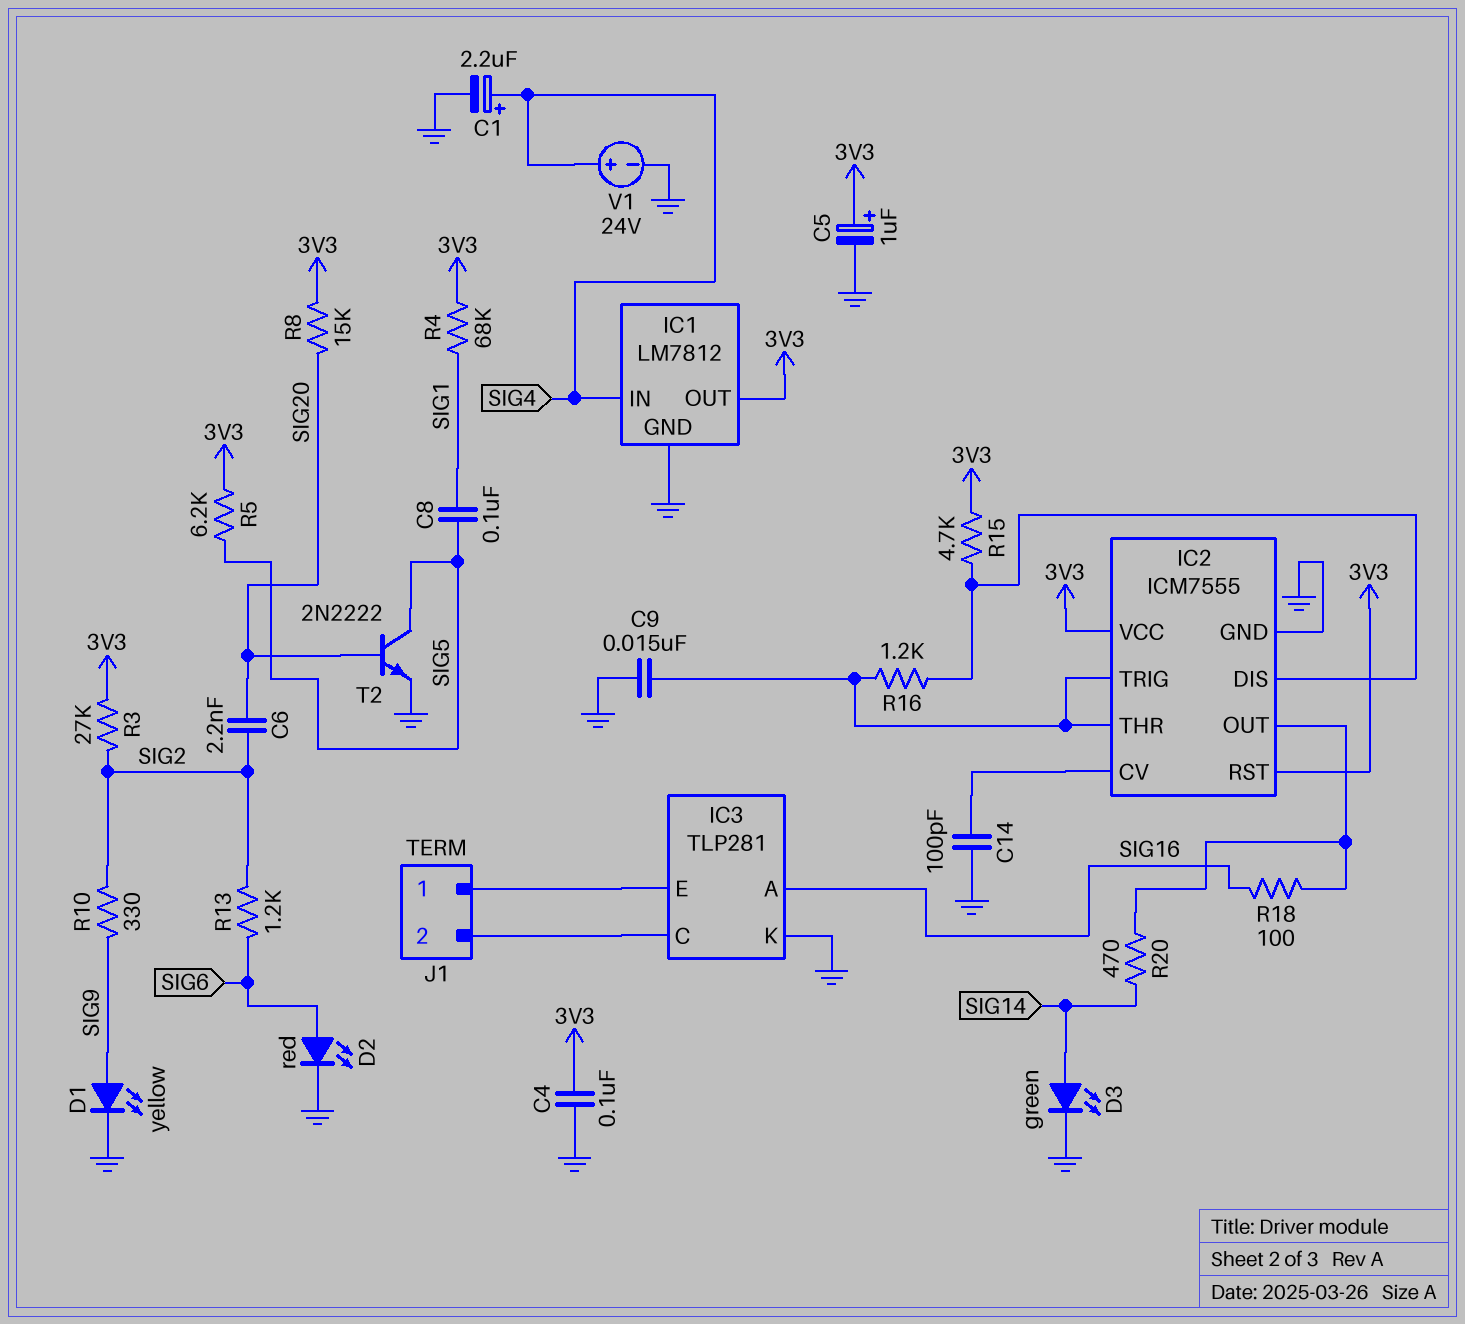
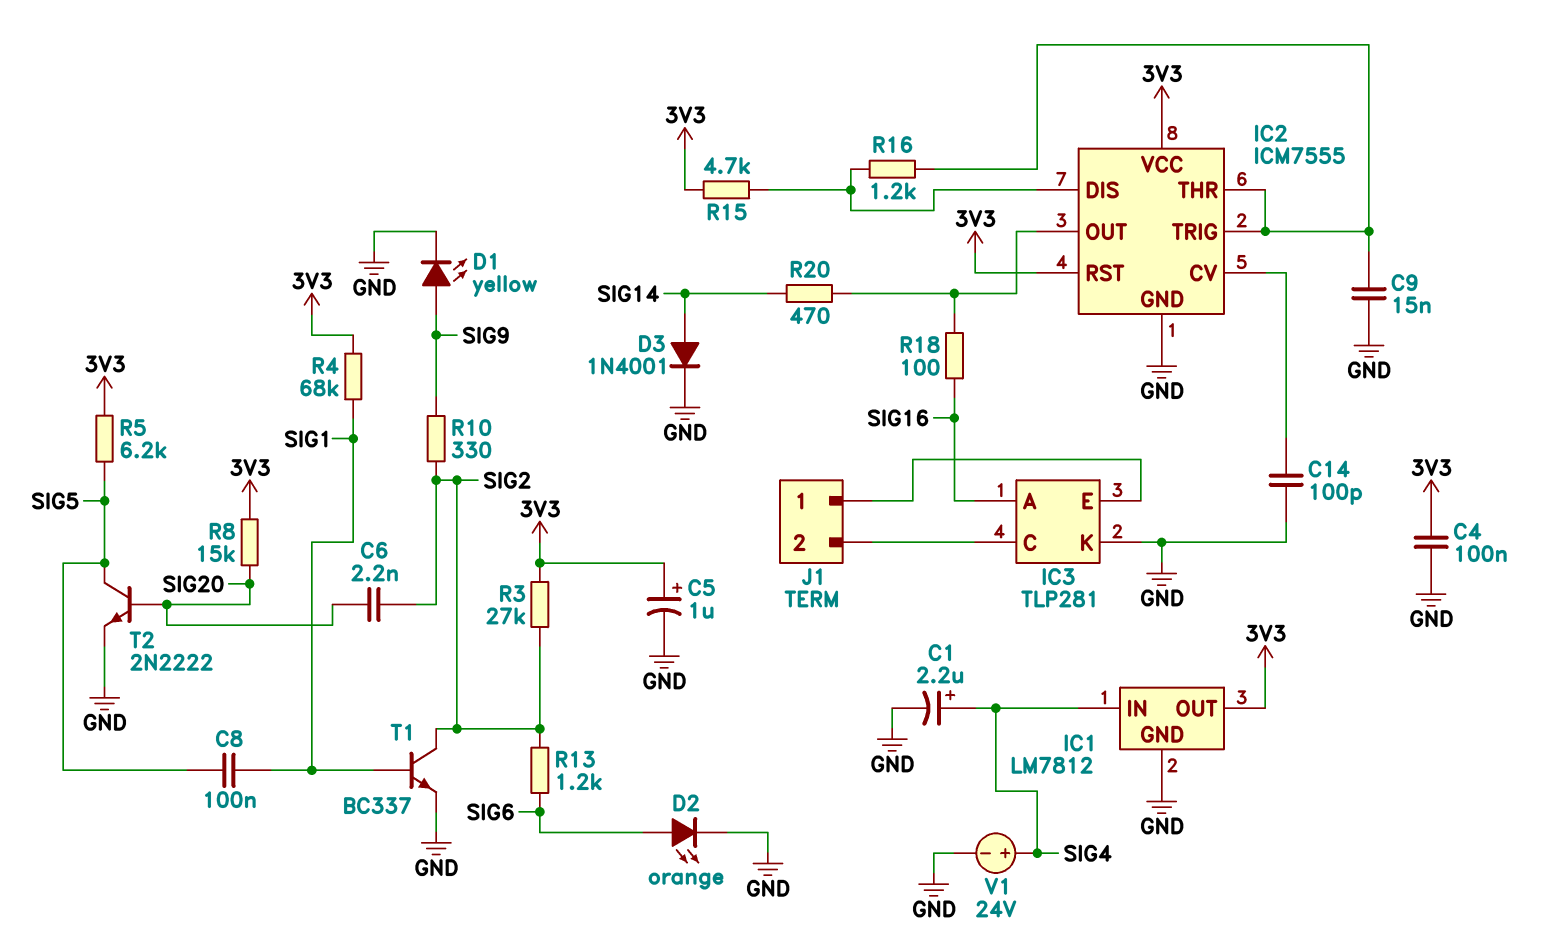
D2: LED red (A SIG6, K GND) -> LED orange (A SIG6, K GND)
D3: LED green (A SIG14, K GND) -> diode 1N4001 (A SIG14, K GND)
T1: none -> NPN BC337 (B SIG1, C SIG2, E GND)

